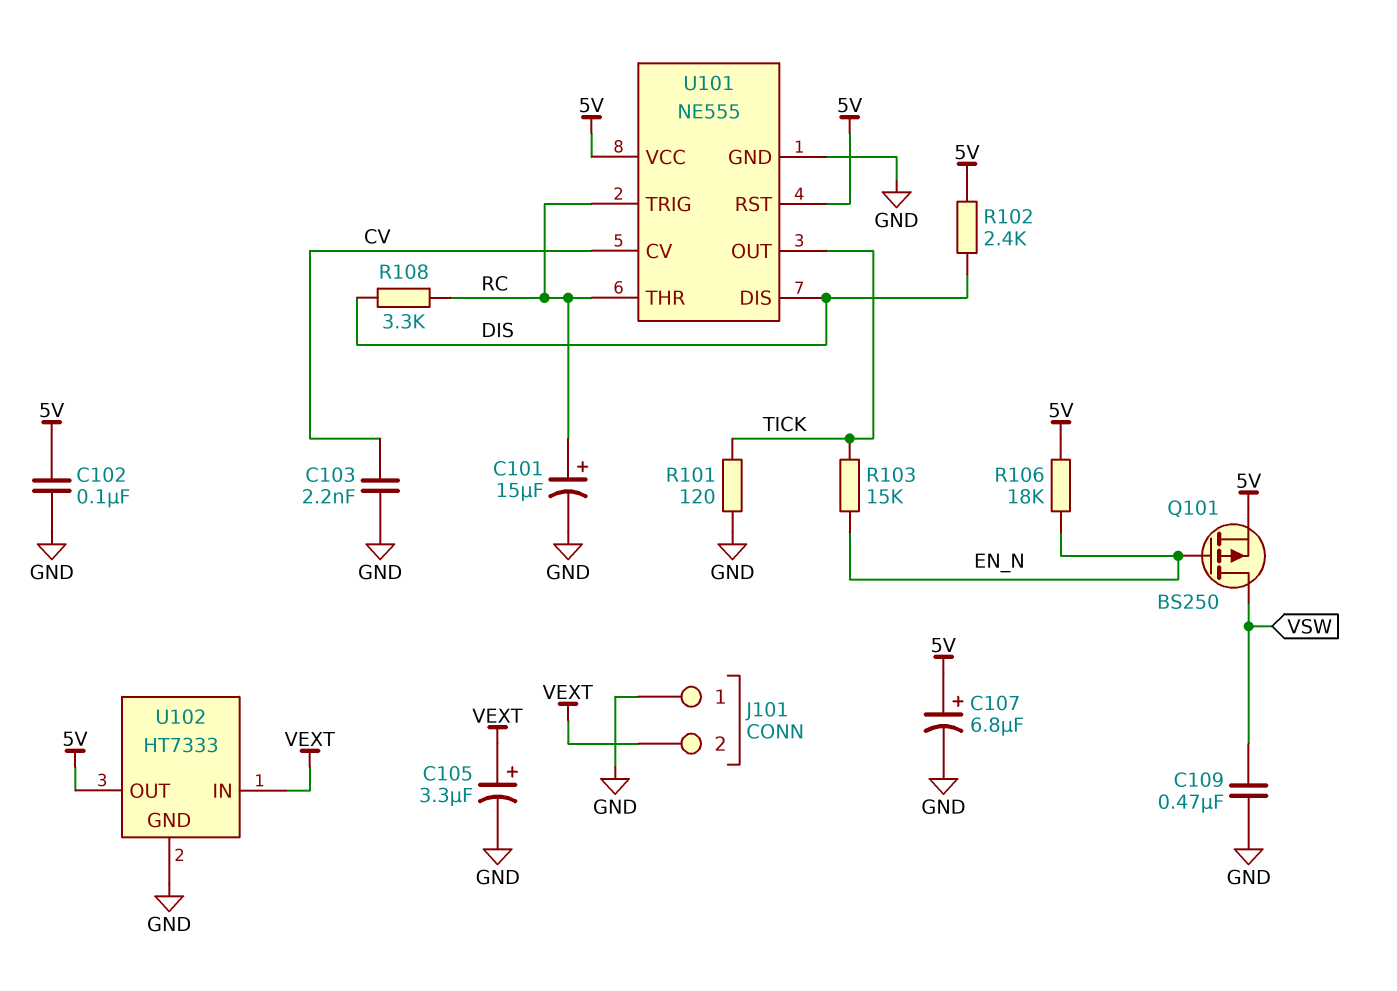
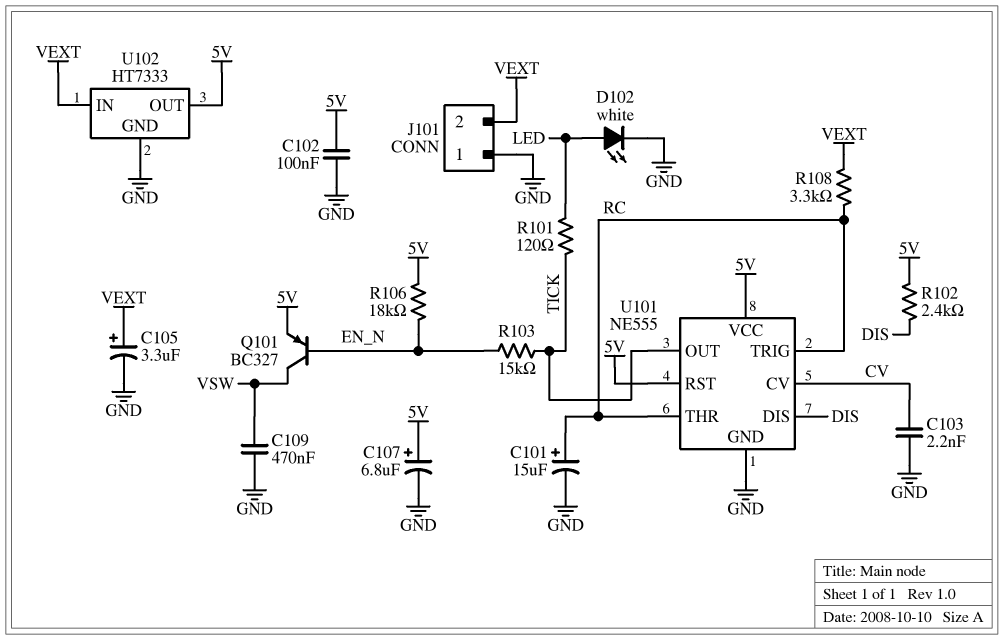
D102: none -> LED white (A LED, K GND)
Q101: PMOS BS250 (G EN_N, D VSW, S 5V) -> PNP BC327 (B EN_N, C VSW, E 5V)
R101: 120 (GND, TICK) -> 120 (LED, TICK)
R108: 3.3k (DIS, RC) -> 3.3k (RC, VEXT)

